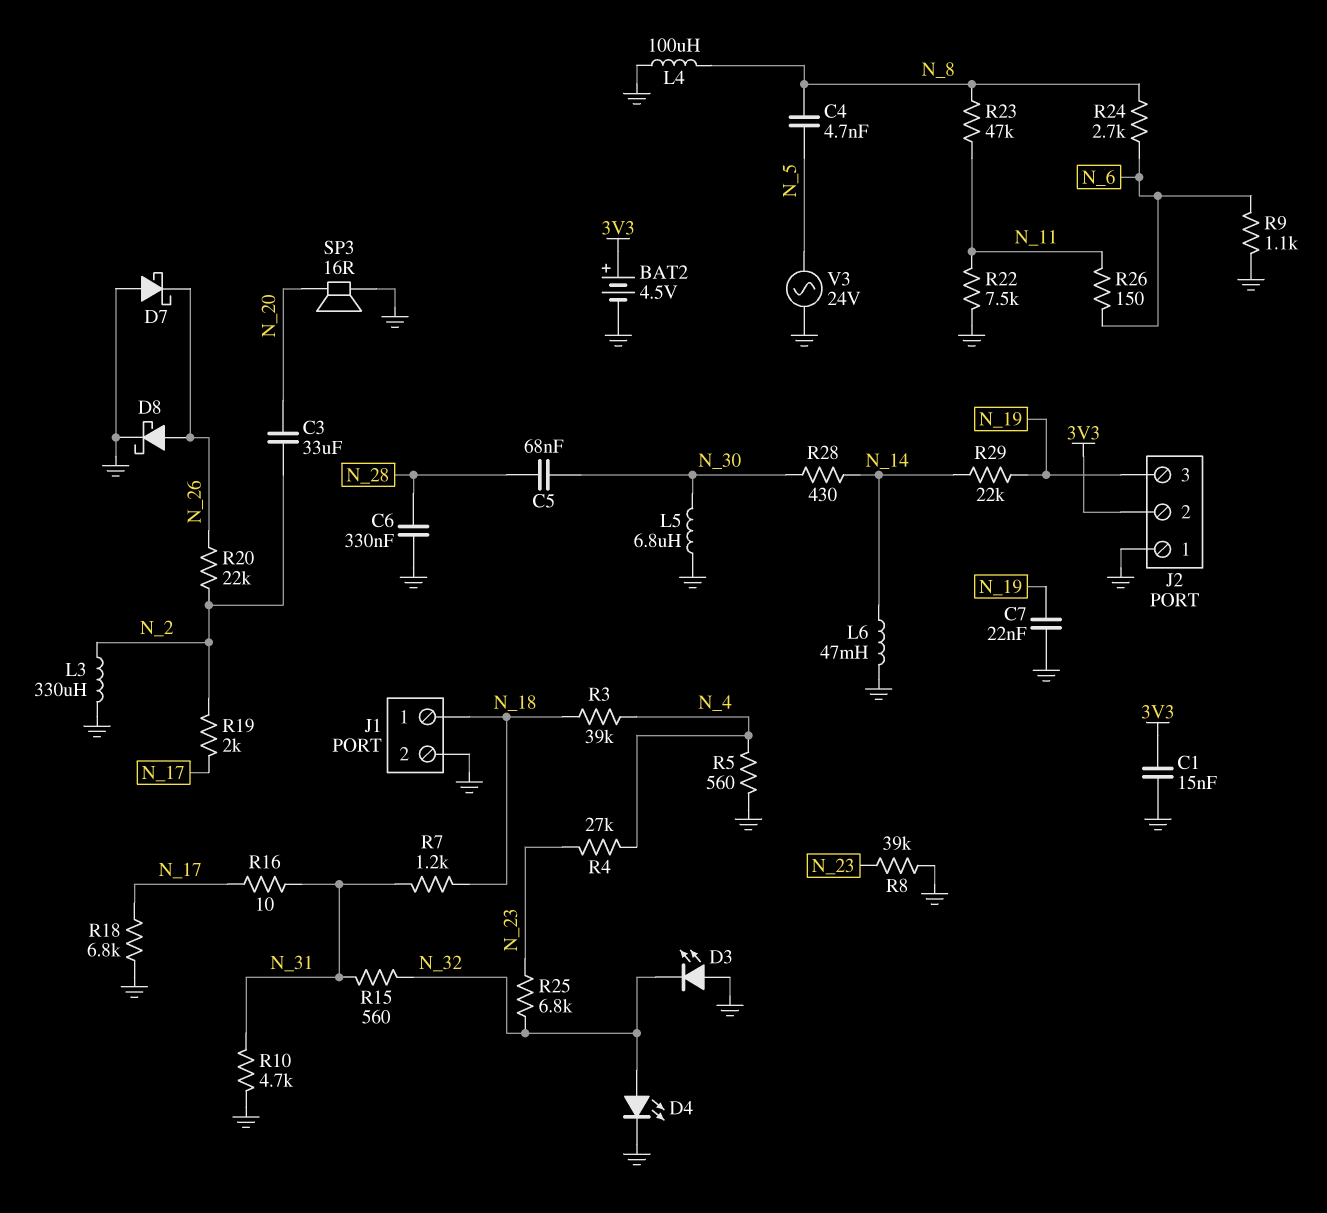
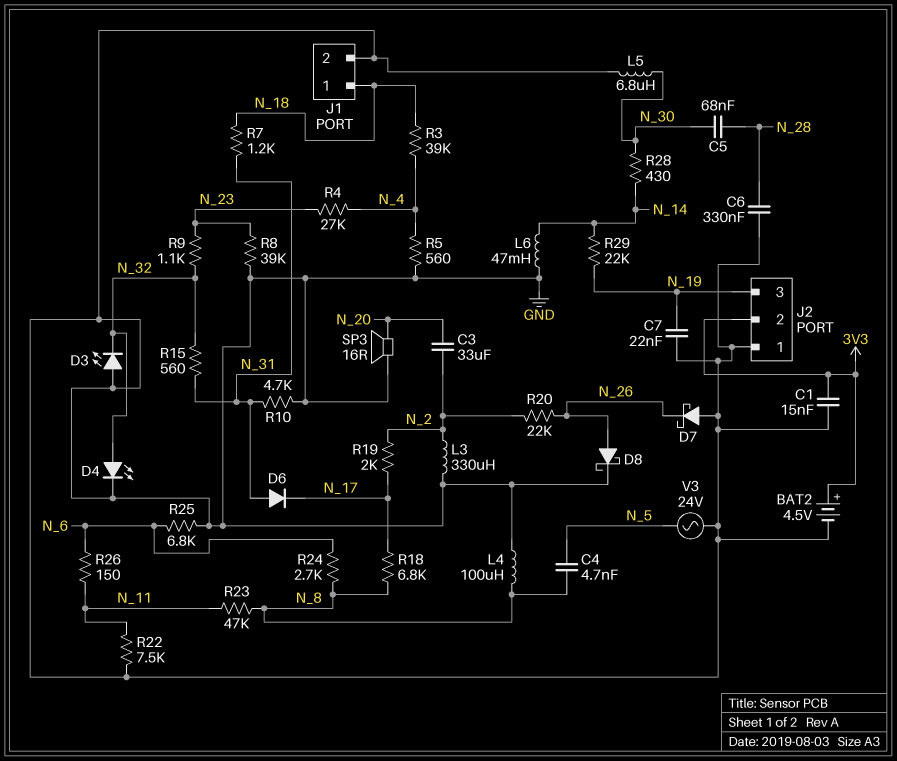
D6: none -> diode (A N_31, K N_17)
R9: 1.1k (GND, N_6) -> 1.1k (N_23, N_32)
R16: 10 (N_17, N_31) -> none
R18: 6.8k (GND, N_17) -> 6.8k (N_8, N_17)
R25: 6.8k (N_23, N_32) -> 6.8k (GND, N_6)

